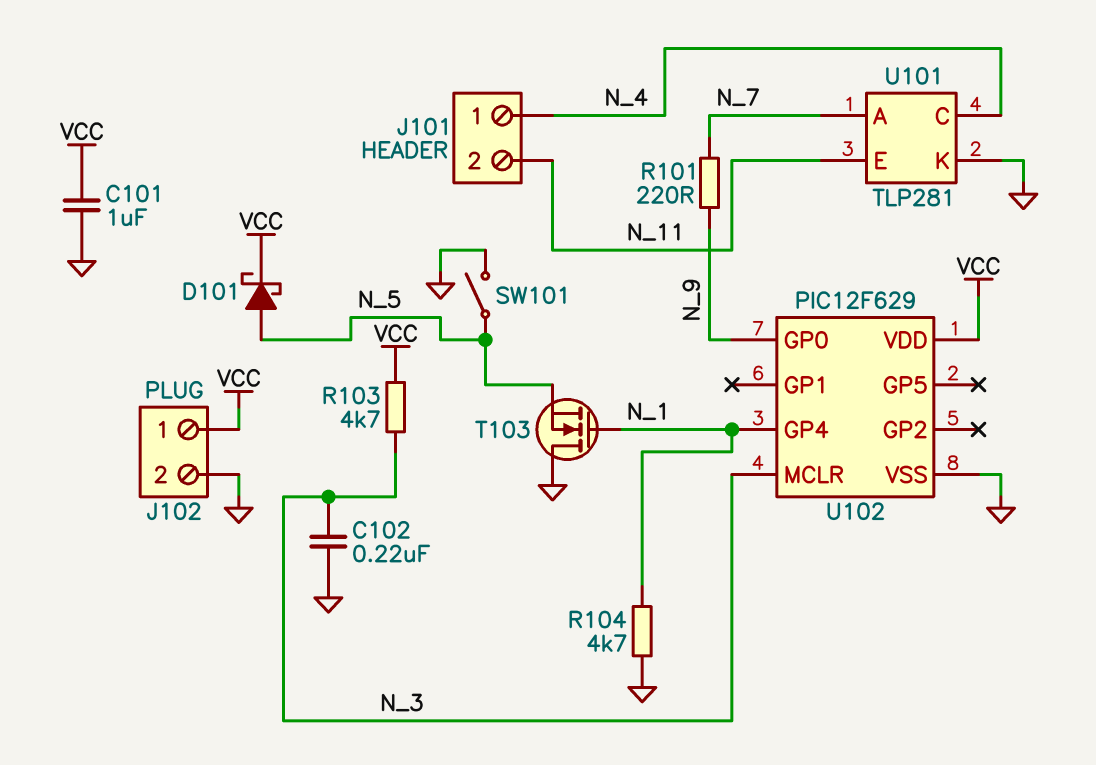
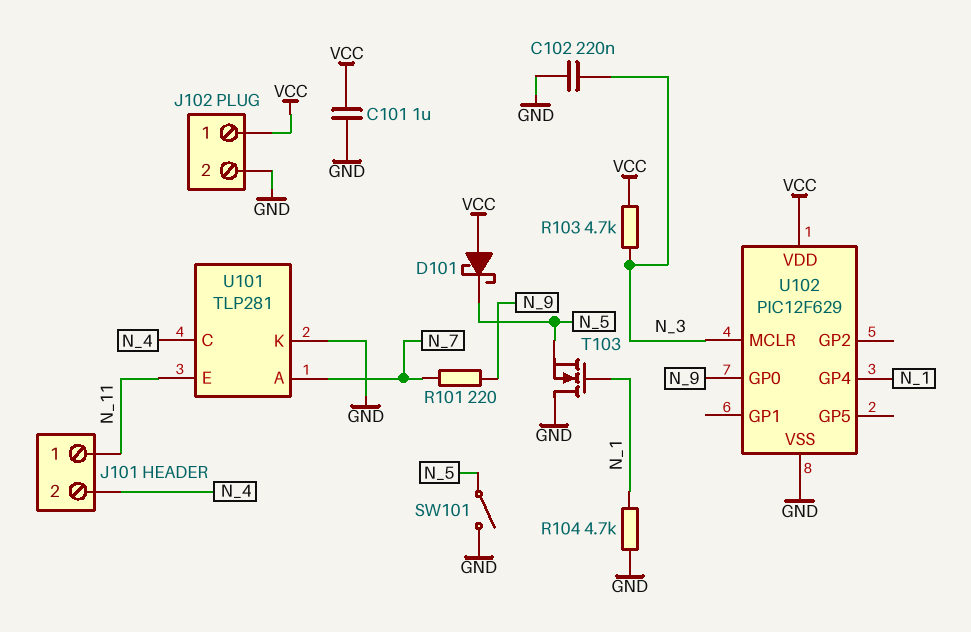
D101: schottky (A N_5, K VCC) -> schottky (A VCC, K N_5)
J101 pin 1: N_4 -> N_11
J101 pin 2: N_11 -> N_4

